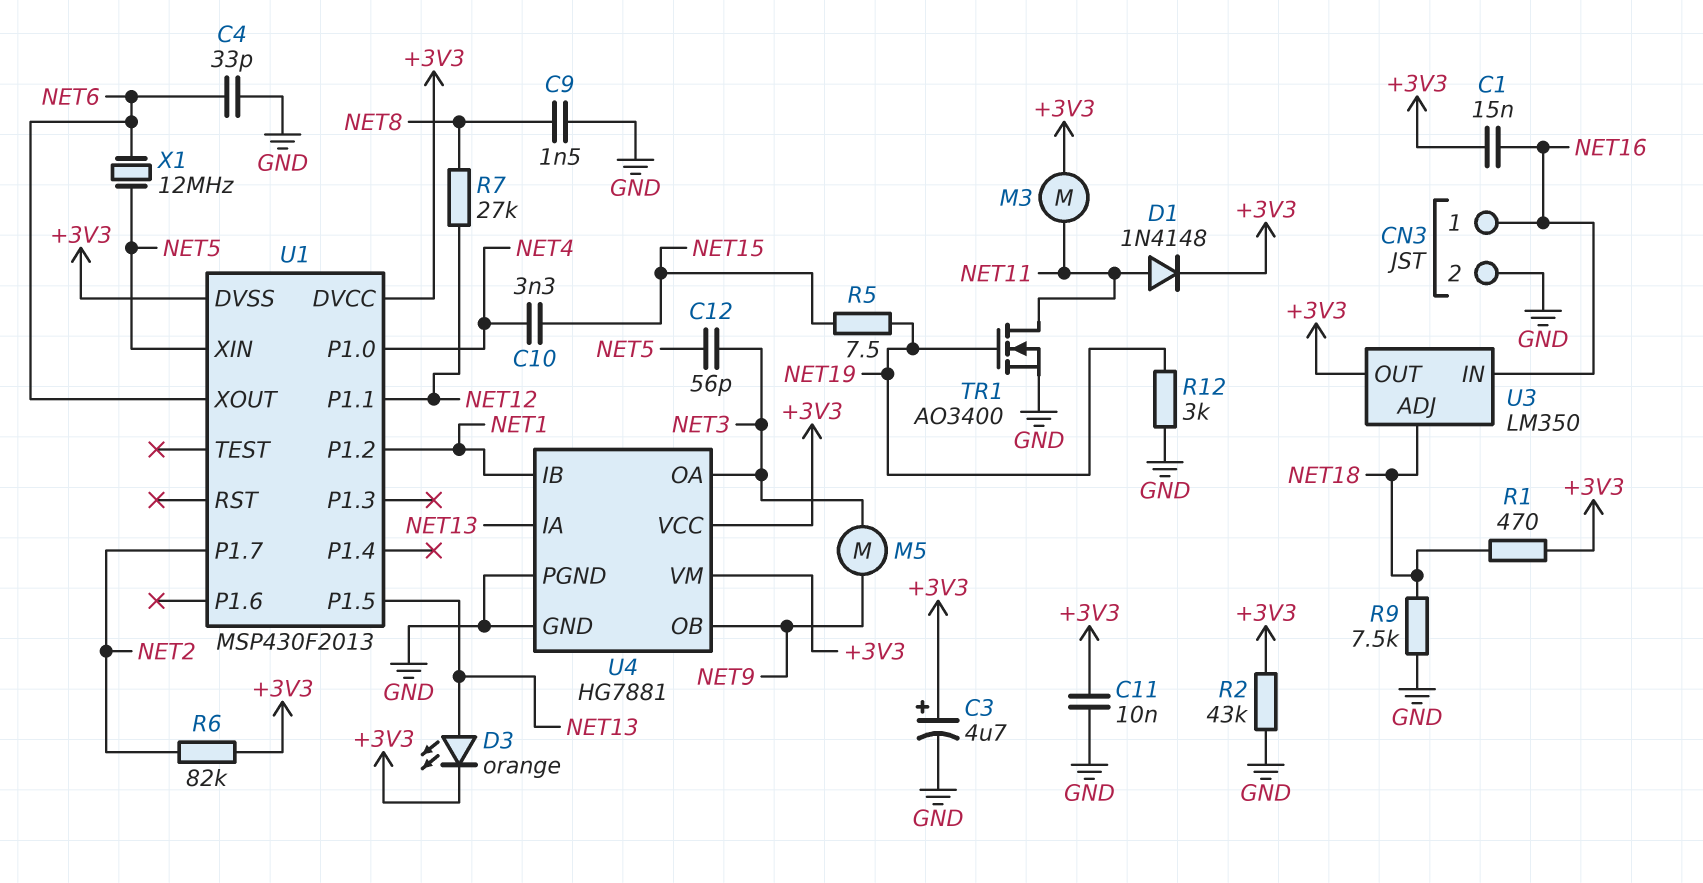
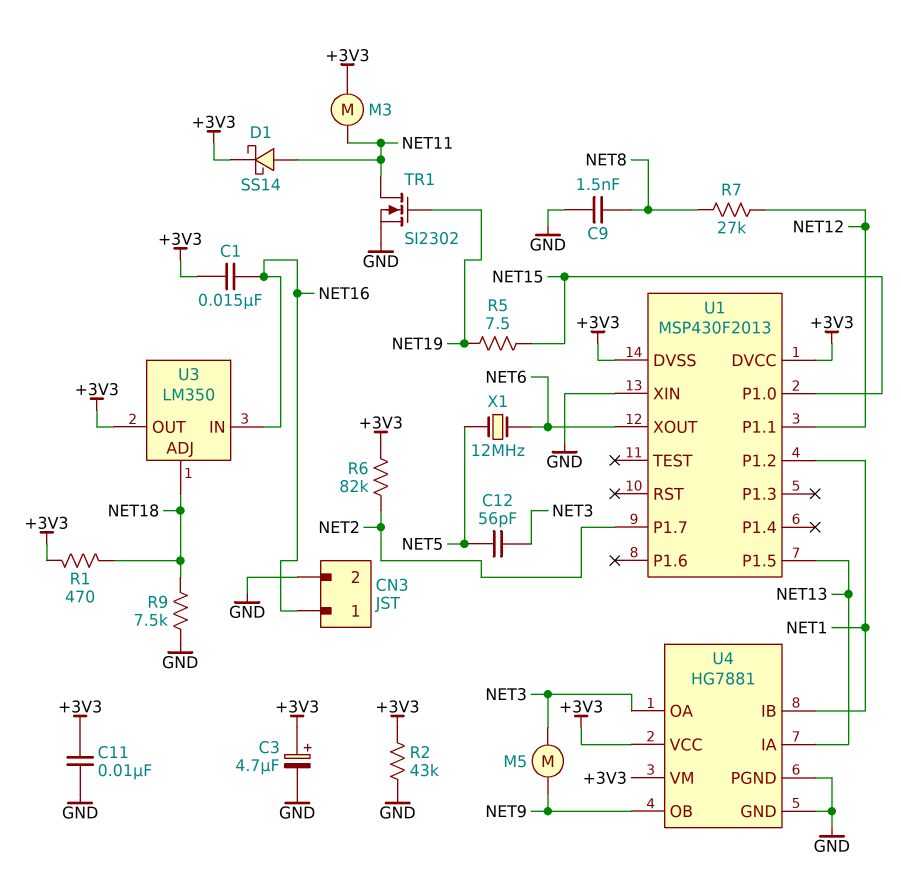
C4: 33pF (GND, NET6) -> none
C10: 3.3nF (NET4, NET15) -> none
D1: diode 1N4148 (A NET11, K +3V3) -> schottky SS14 (A NET11, K +3V3)
D3: LED orange (A NET13, K +3V3) -> none
R12: 3k (GND, NET19) -> none
TR1: NMOS AO3400 (G NET19, D NET11, S GND) -> NMOS SI2302 (G NET19, D NET11, S GND)
U1 pin P1.0: NET4 -> NET15
U1 pin XIN: NET5 -> GND

